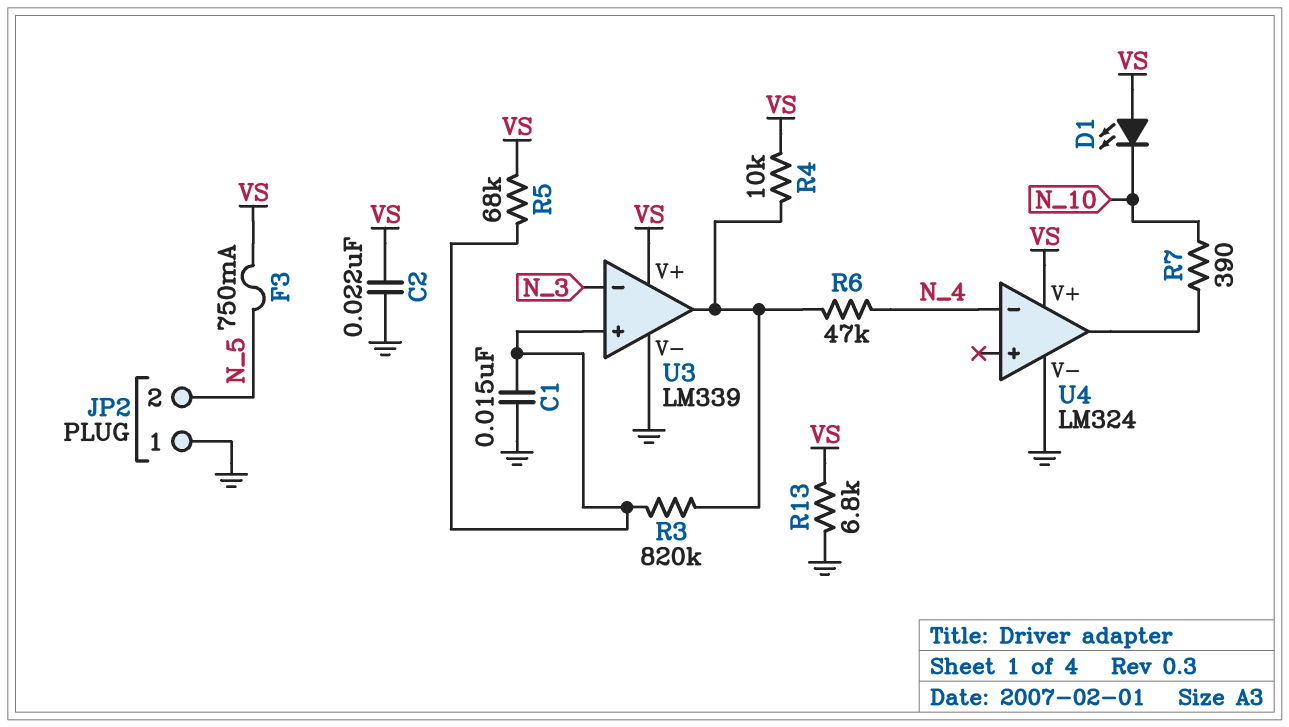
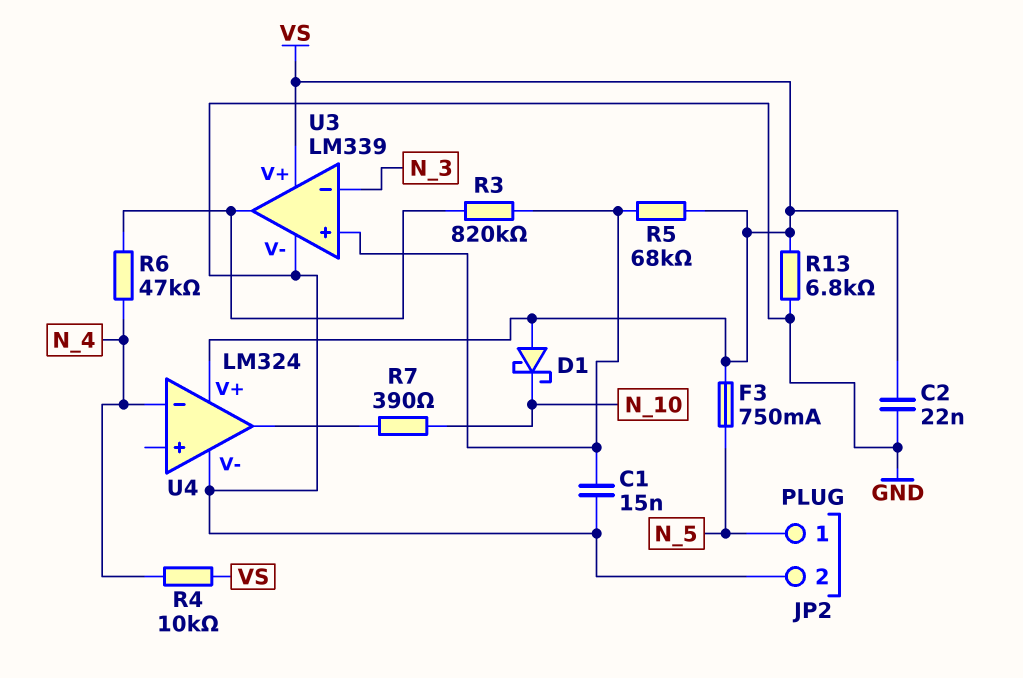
D1: LED (A VS, K N_10) -> schottky (A VS, K N_10)
JP2 pin 1: GND -> N_5
JP2 pin 2: N_5 -> GND
R4: 10k (U3/out, VS) -> 10k (N_4, VS)

